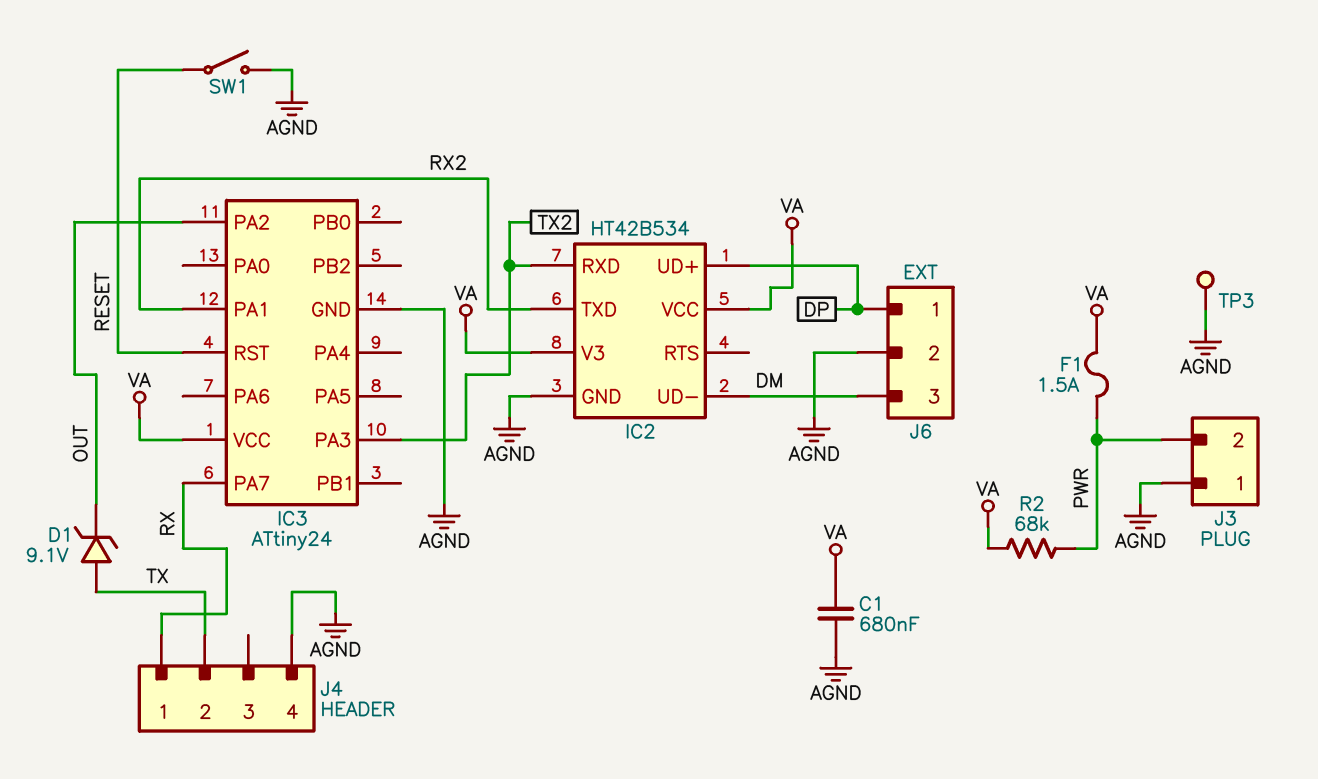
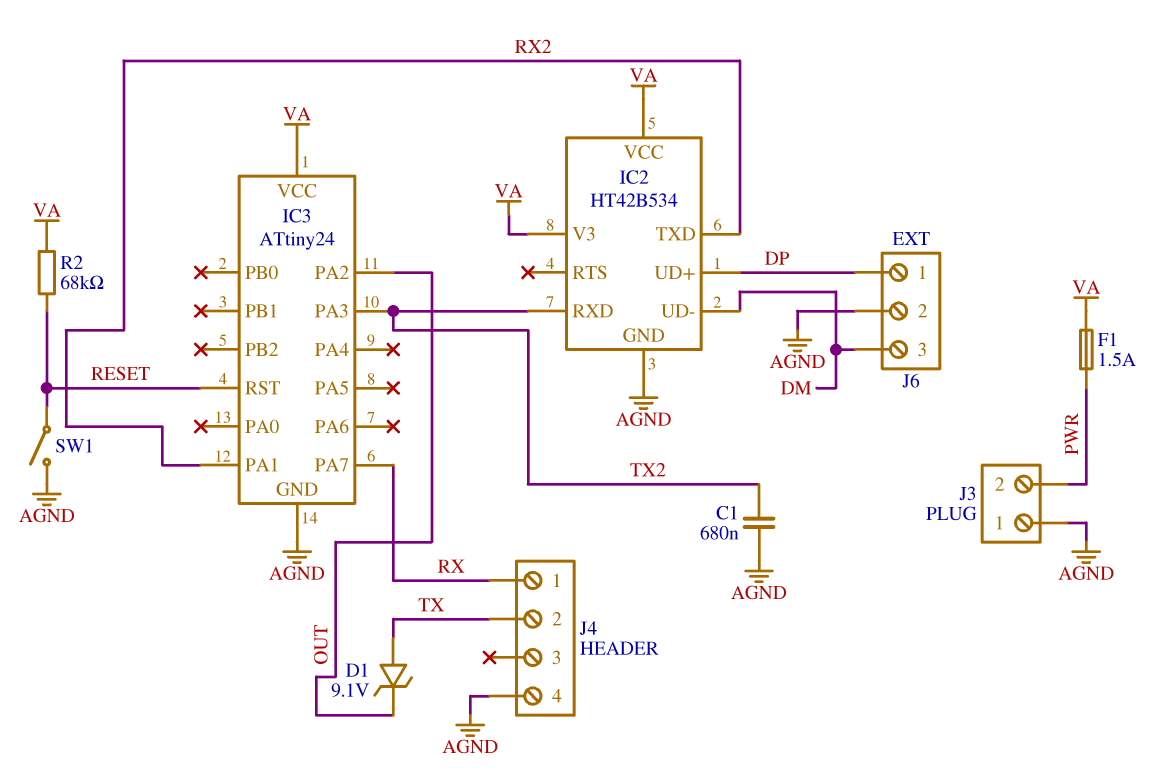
C1: 680nF (AGND, VA) -> 680nF (AGND, TX2)
R2: 68k (PWR, VA) -> 68k (RESET, VA)
TP3: test point (AGND) -> none

